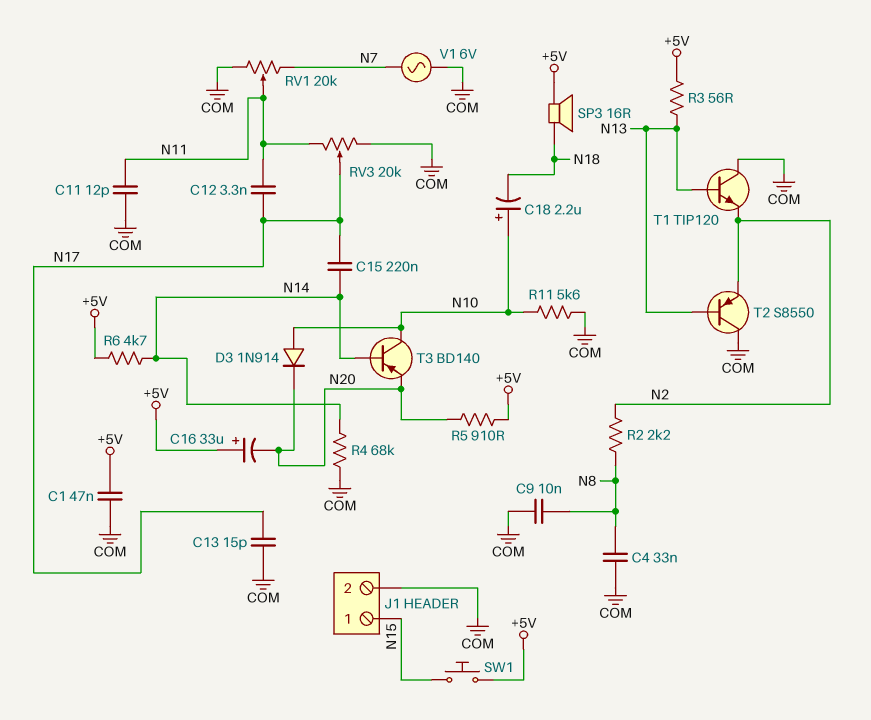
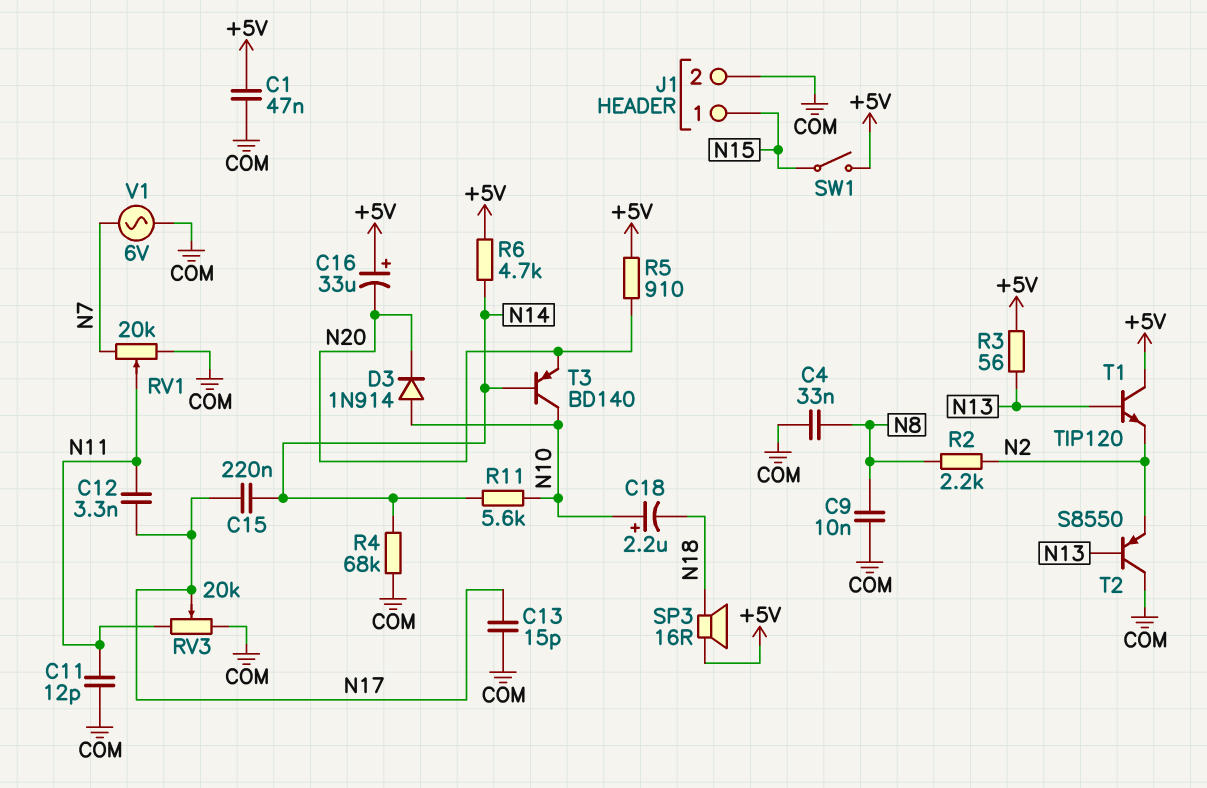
R11: 5.6k (COM, N10) -> 5.6k (N10, N14)
SW1: button (+5V, N15) -> switch (+5V, N15)
T1: NPN TIP120 (B N13, C COM, E N2) -> NPN TIP120 (B N13, C +5V, E N2)

